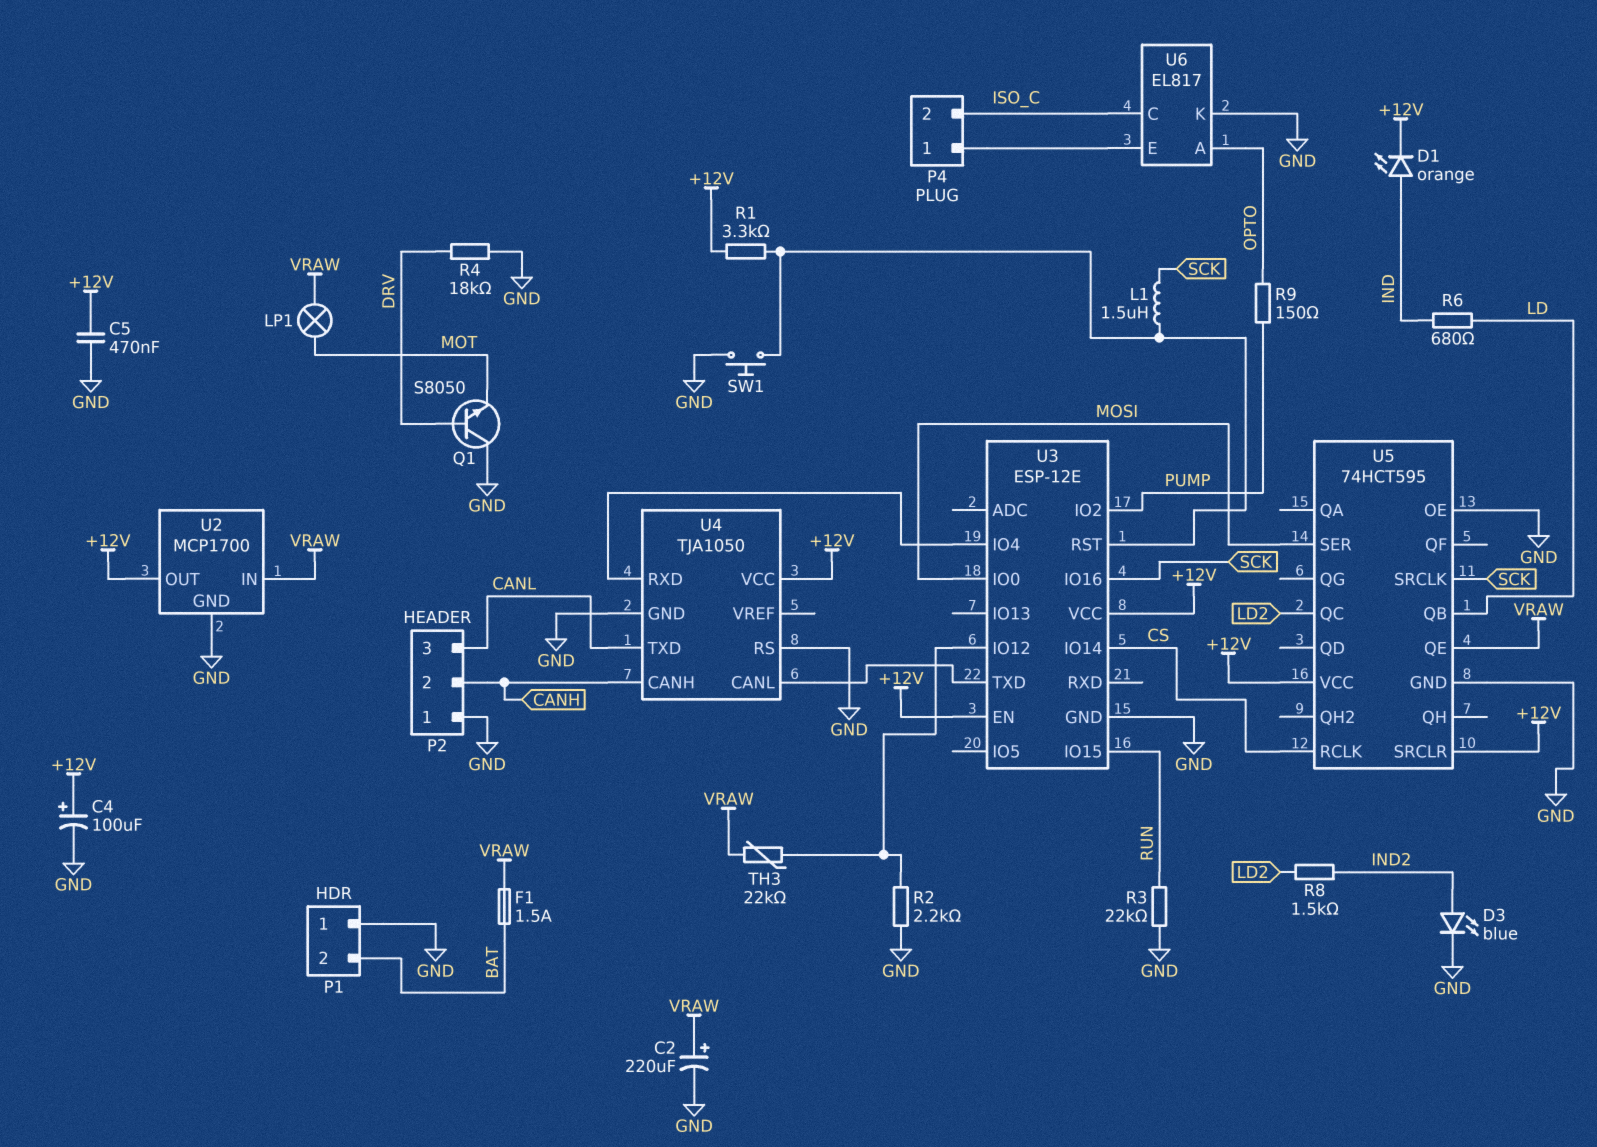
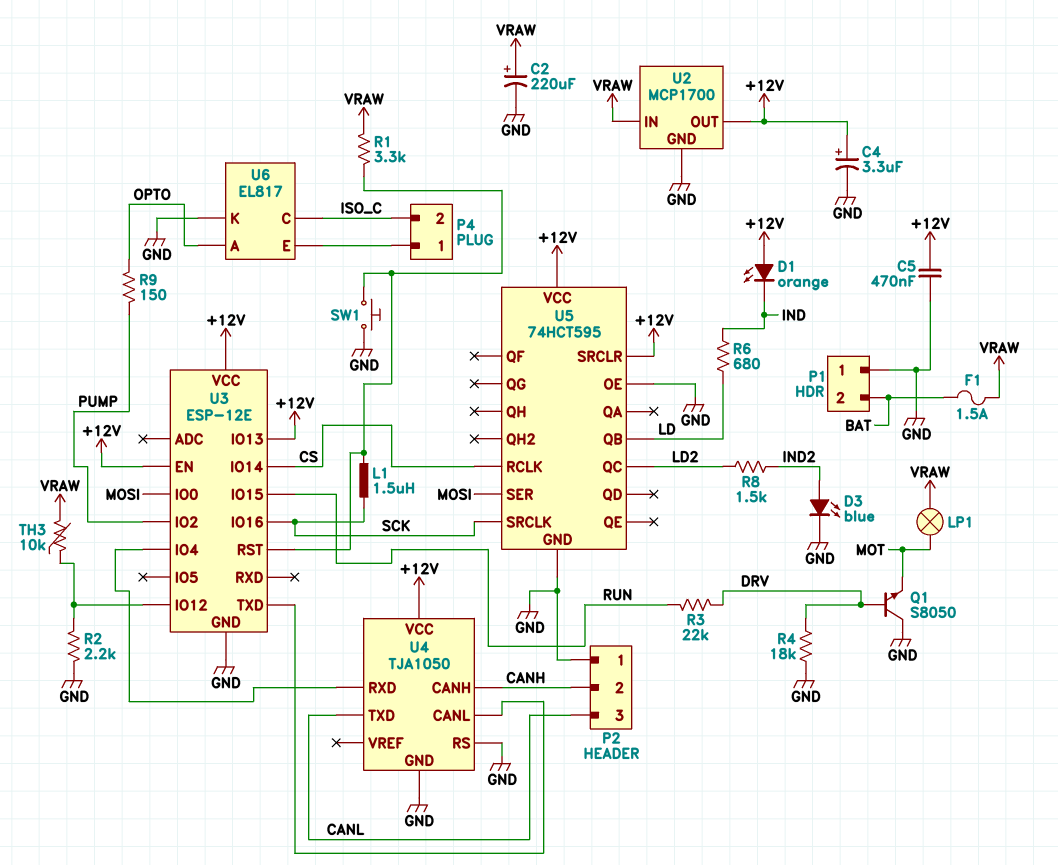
C4: 100uF (plus +12V, minus GND) -> 3.3uF (plus +12V, minus GND)
D1: LED orange (A IND, K +12V) -> LED orange (A +12V, K IND)
R1: 3.3k (+12V, U3/RST) -> 3.3k (U3/RST, VRAW)
R3: 22k (GND, RUN) -> 22k (DRV, RUN)
TH3: 22k (U3/IO12, VRAW) -> 10k (U3/IO12, VRAW)
U3 pin IO13: none -> +12V
U5 pin QE: VRAW -> none

